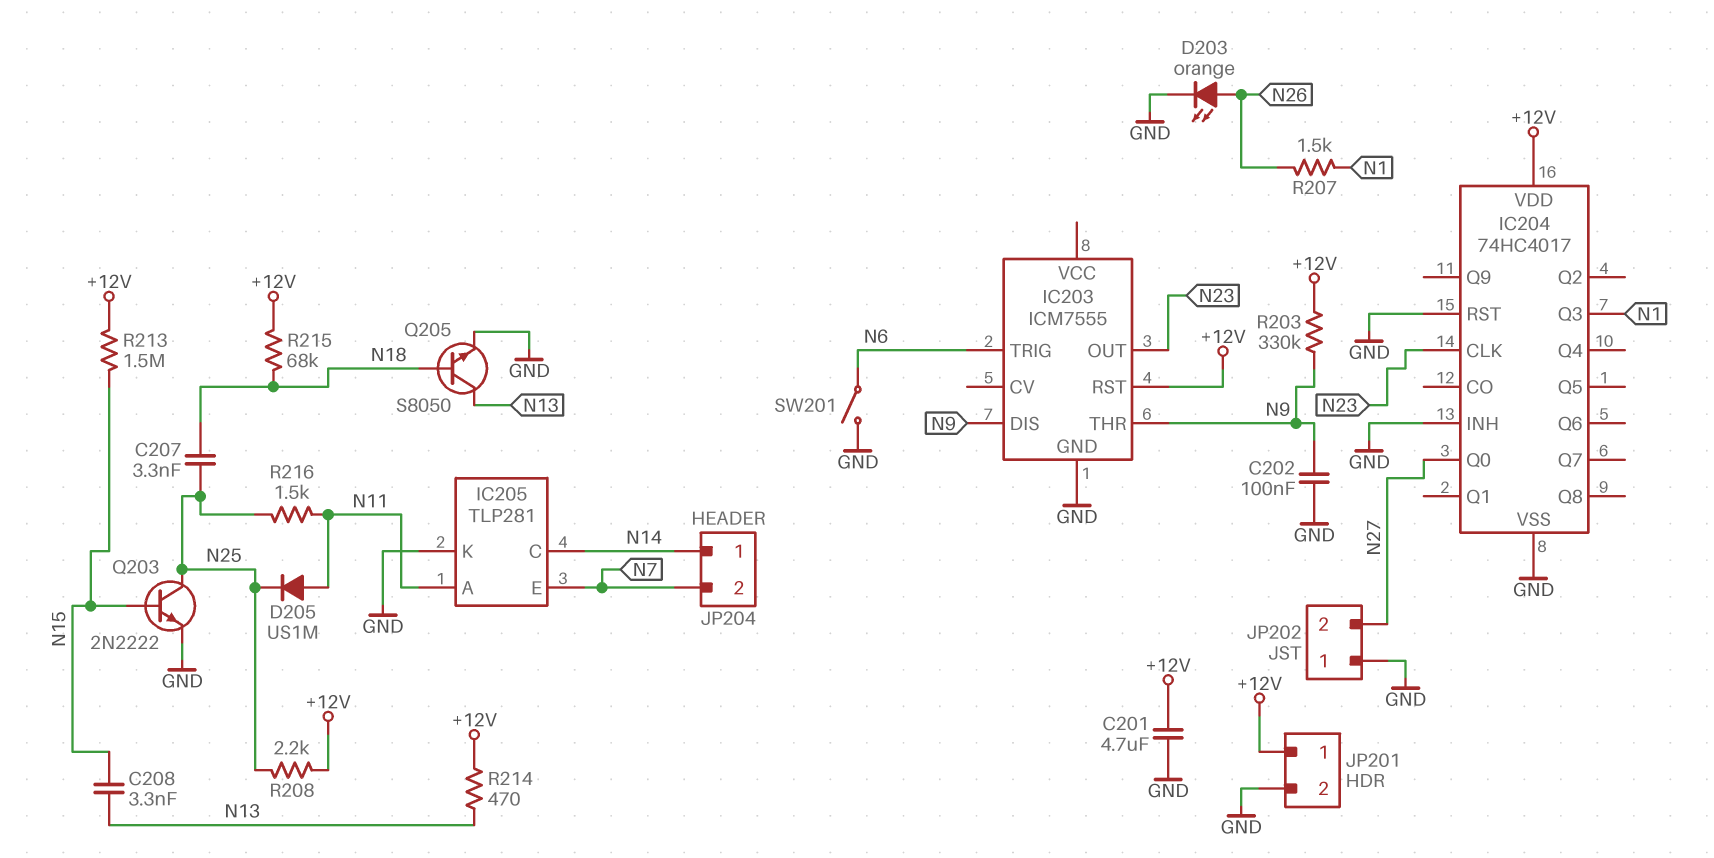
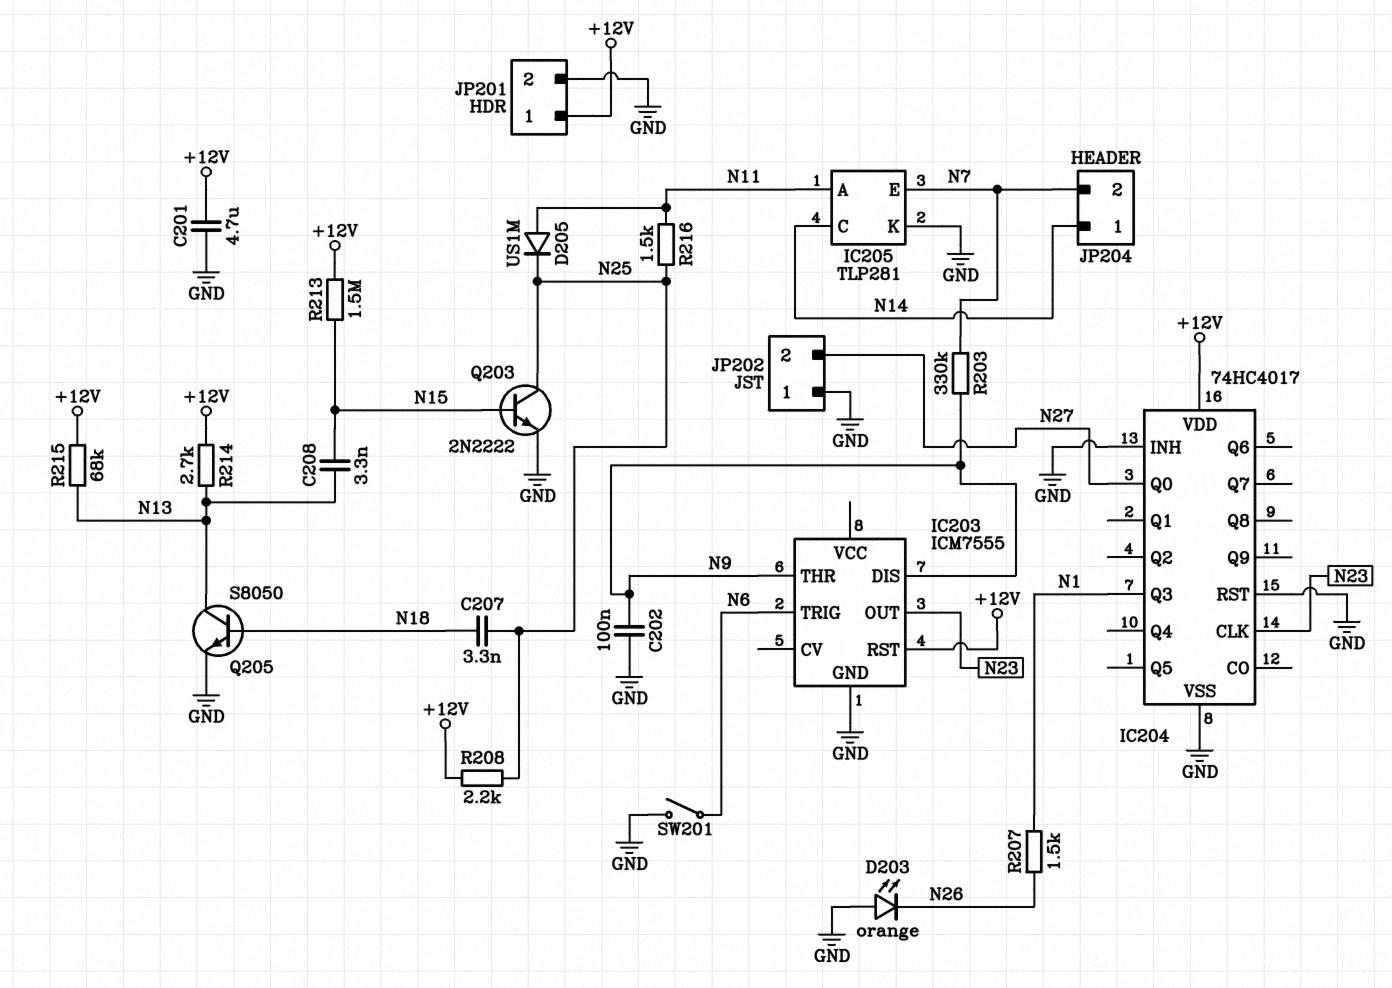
D203: LED orange (A N26, K GND) -> LED orange (A GND, K N26)
R203: 330k (+12V, N9) -> 330k (N7, N9)
R214: 470 (+12V, N13) -> 2.7k (+12V, N13)
R215: 68k (+12V, N18) -> 68k (+12V, N13)

